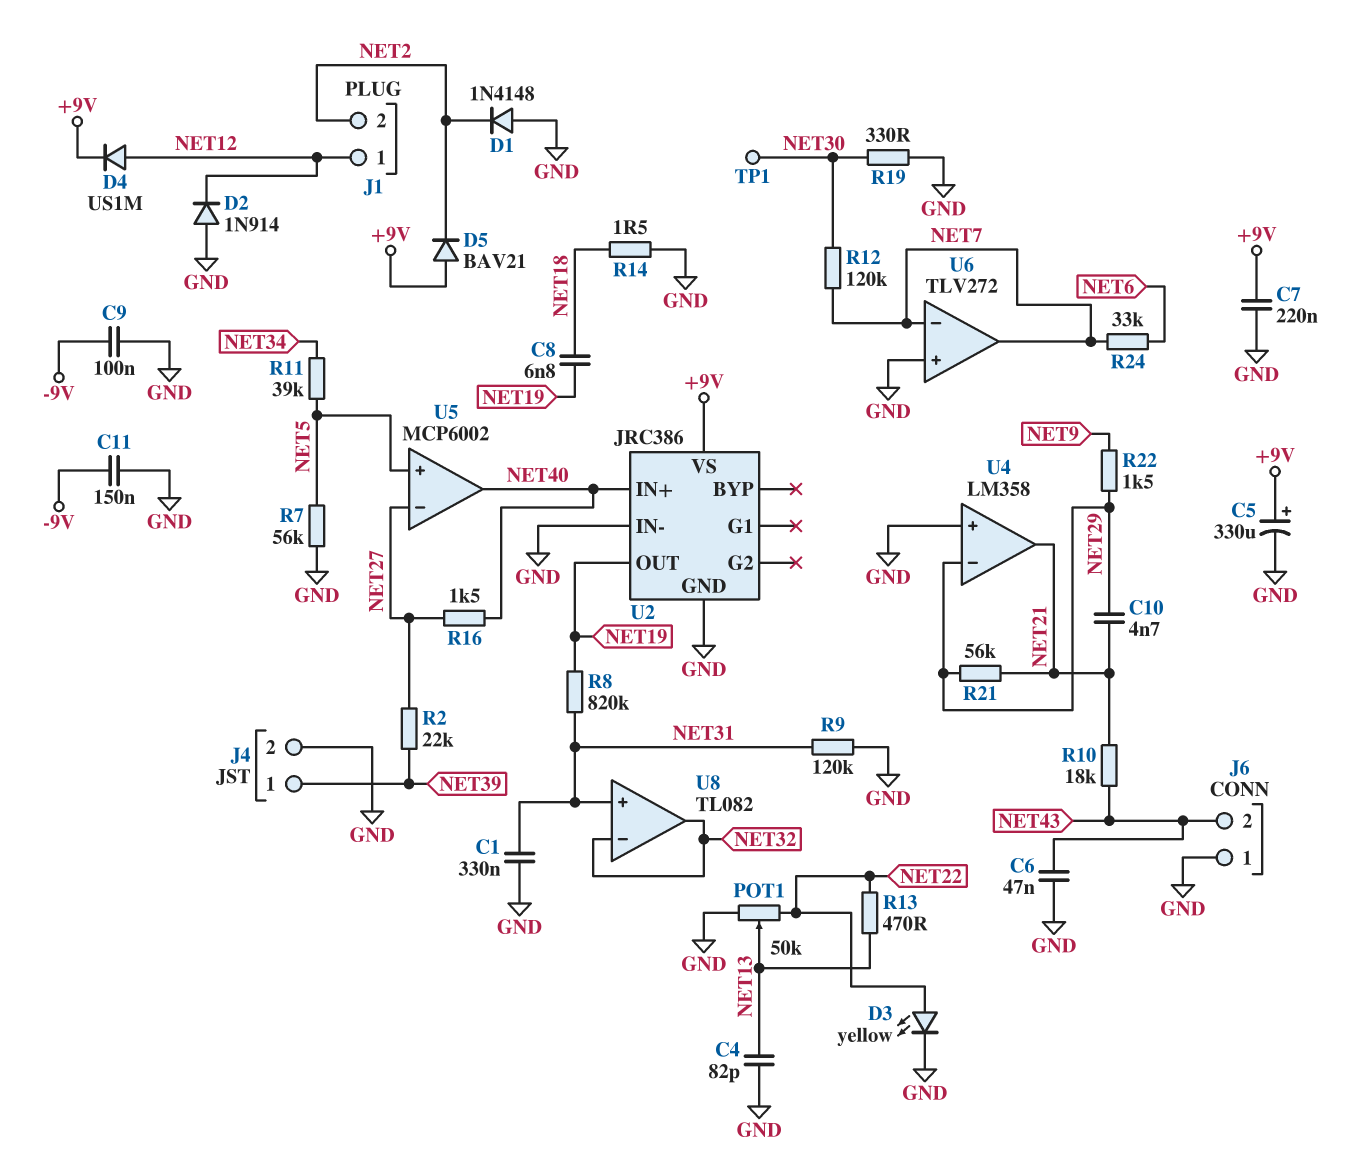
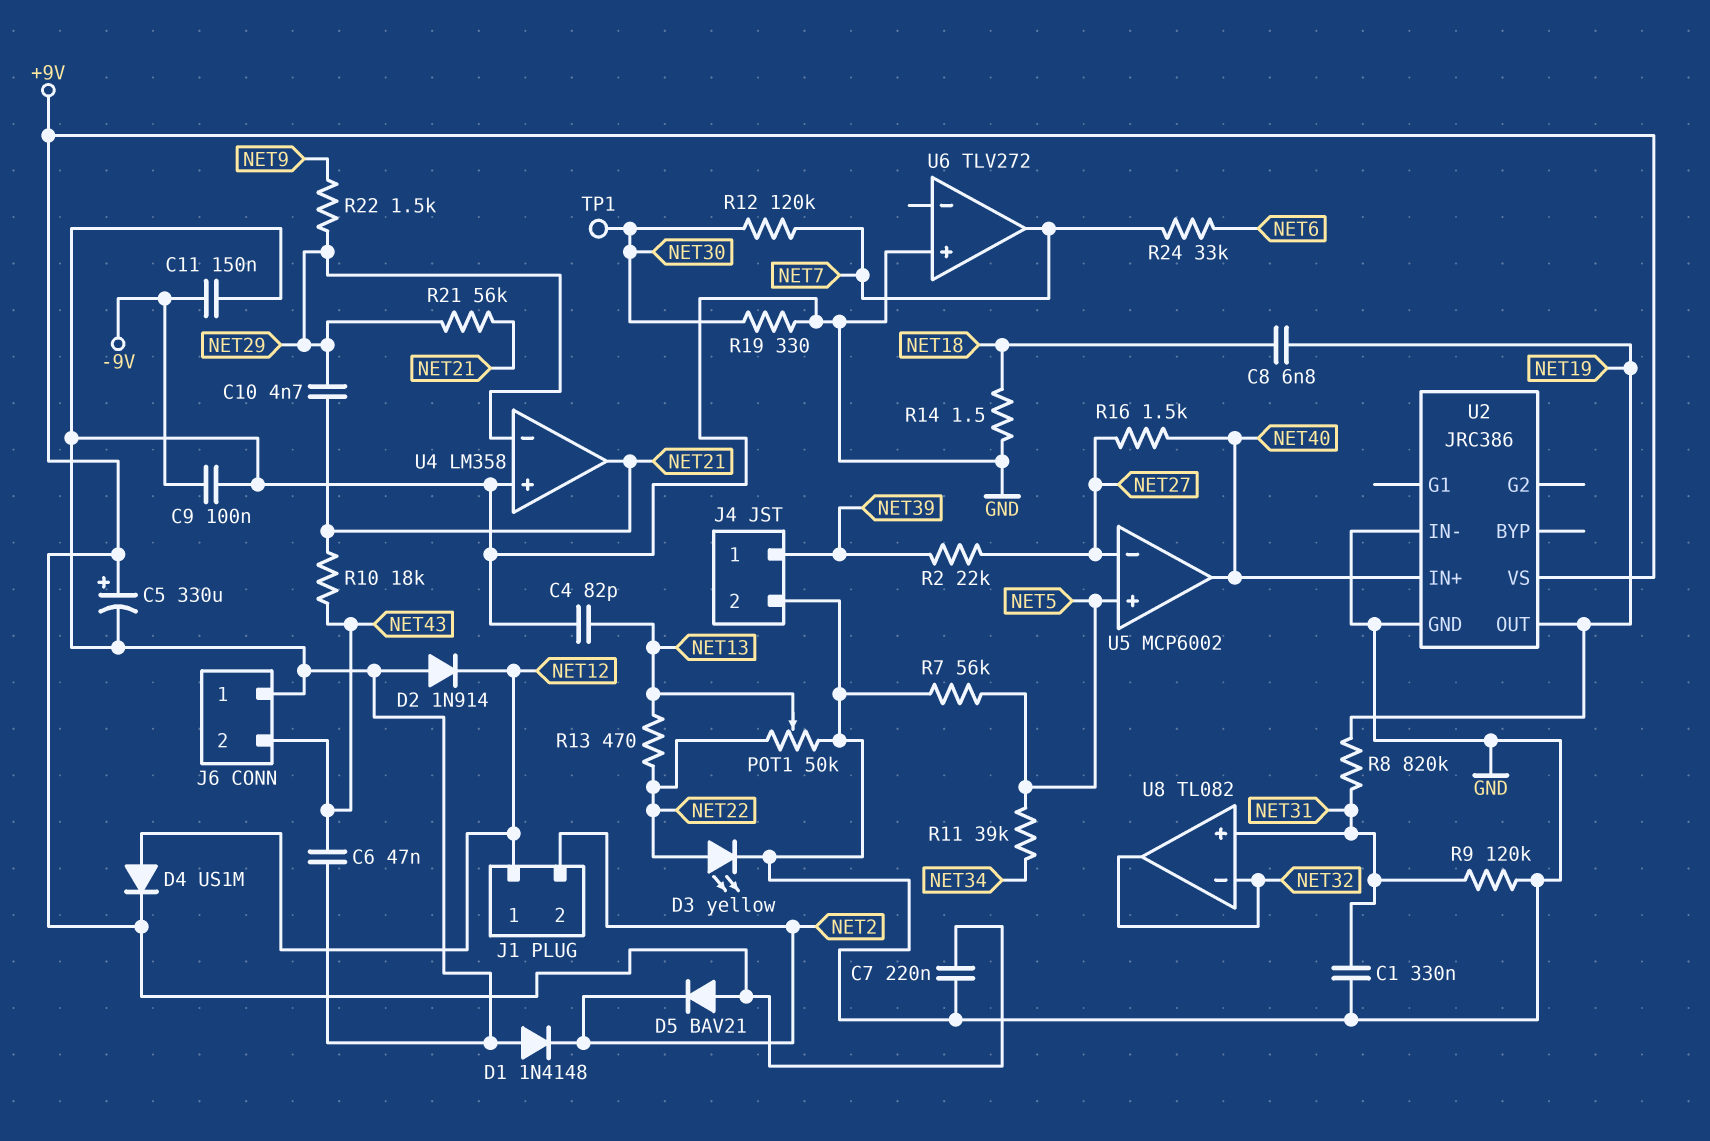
U6 pin in-: NET7 -> none

